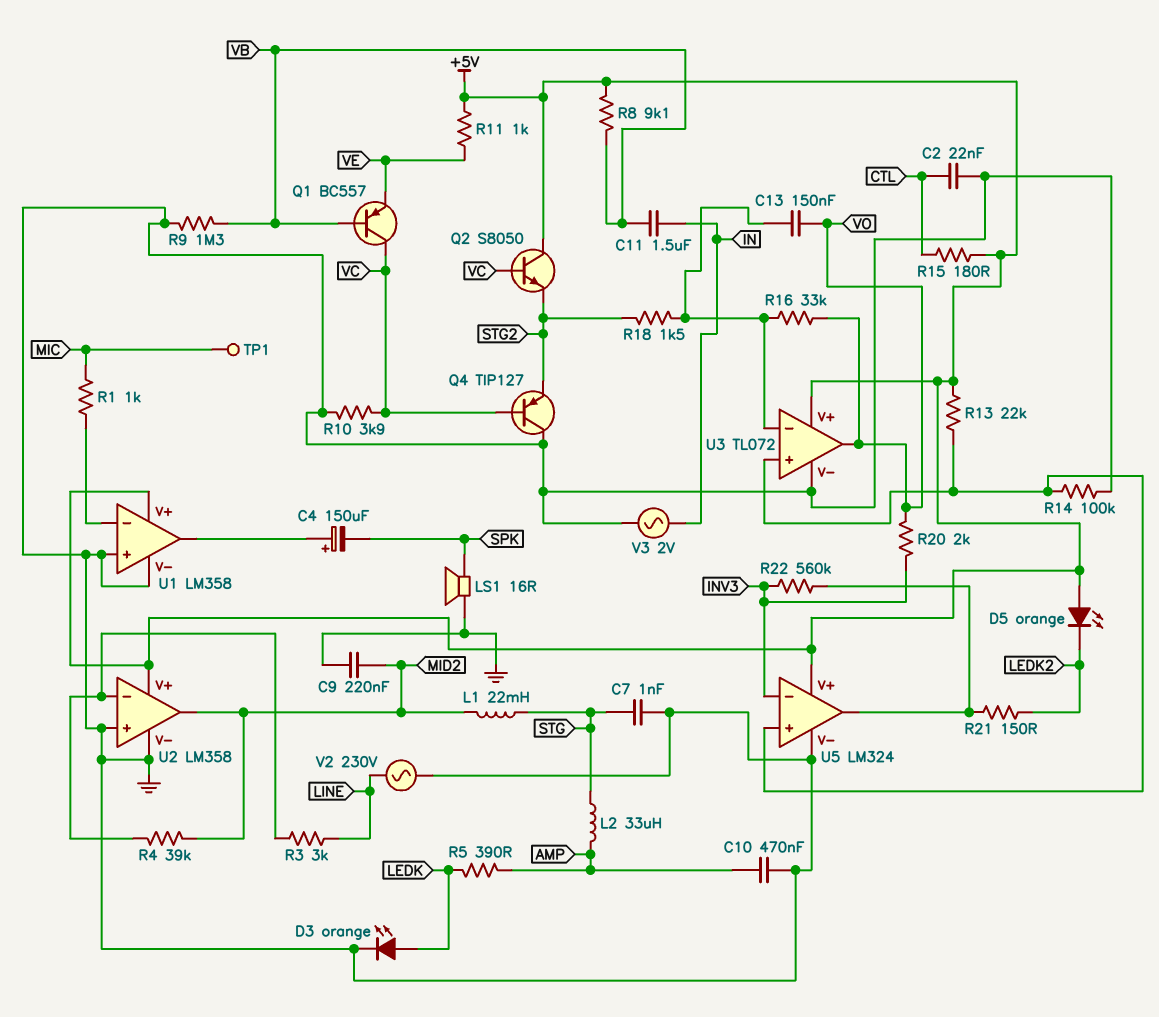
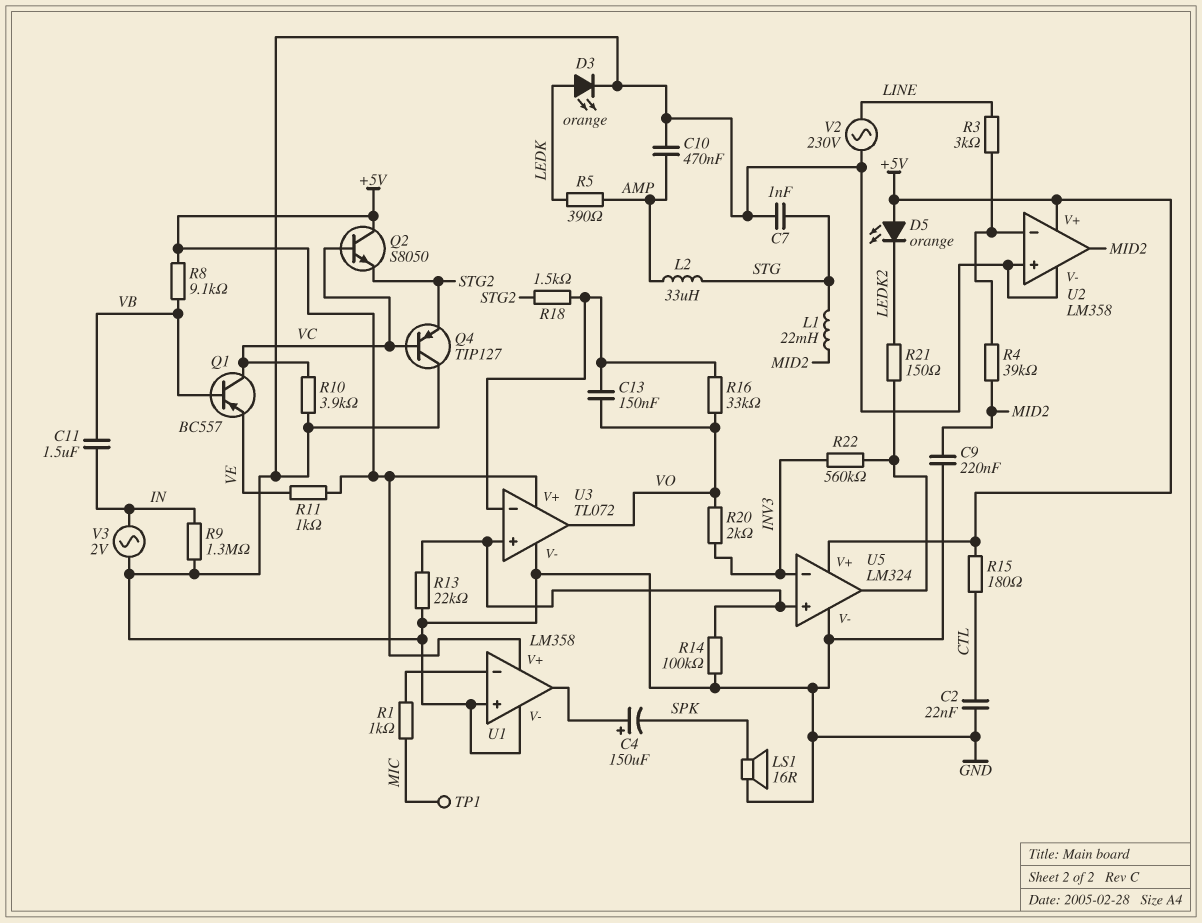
R9: 1.3M (GND, VB) -> 1.3M (GND, IN)
R13: 22k (+5V, U3/in+) -> 22k (GND, U3/in+)

